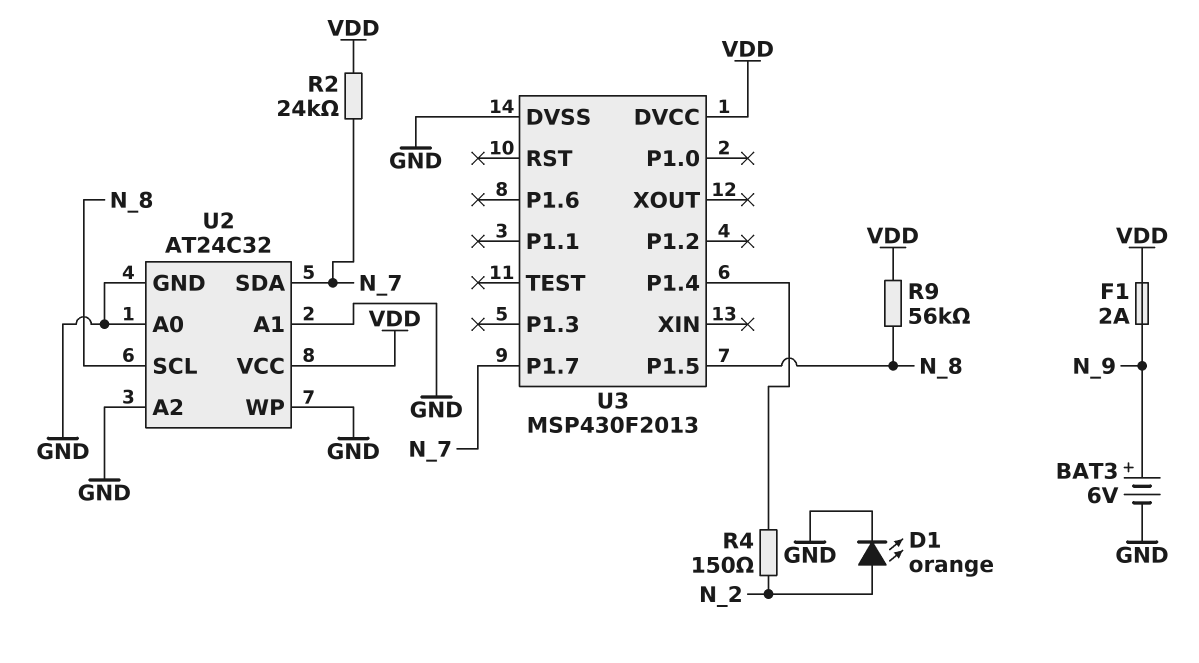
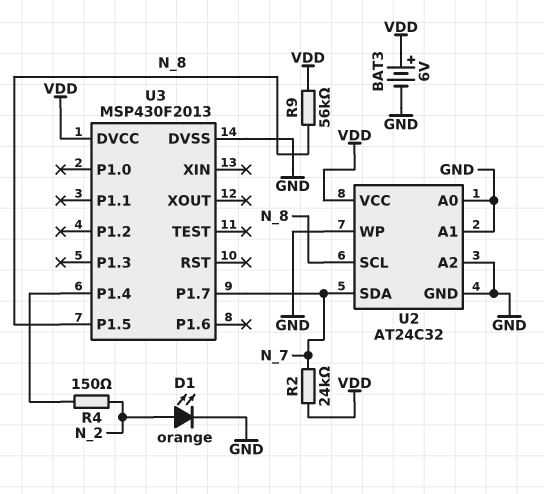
BAT3: 6V (plus N_9, minus GND) -> 6V (plus VDD, minus GND)
F1: 2A (N_9, VDD) -> none

